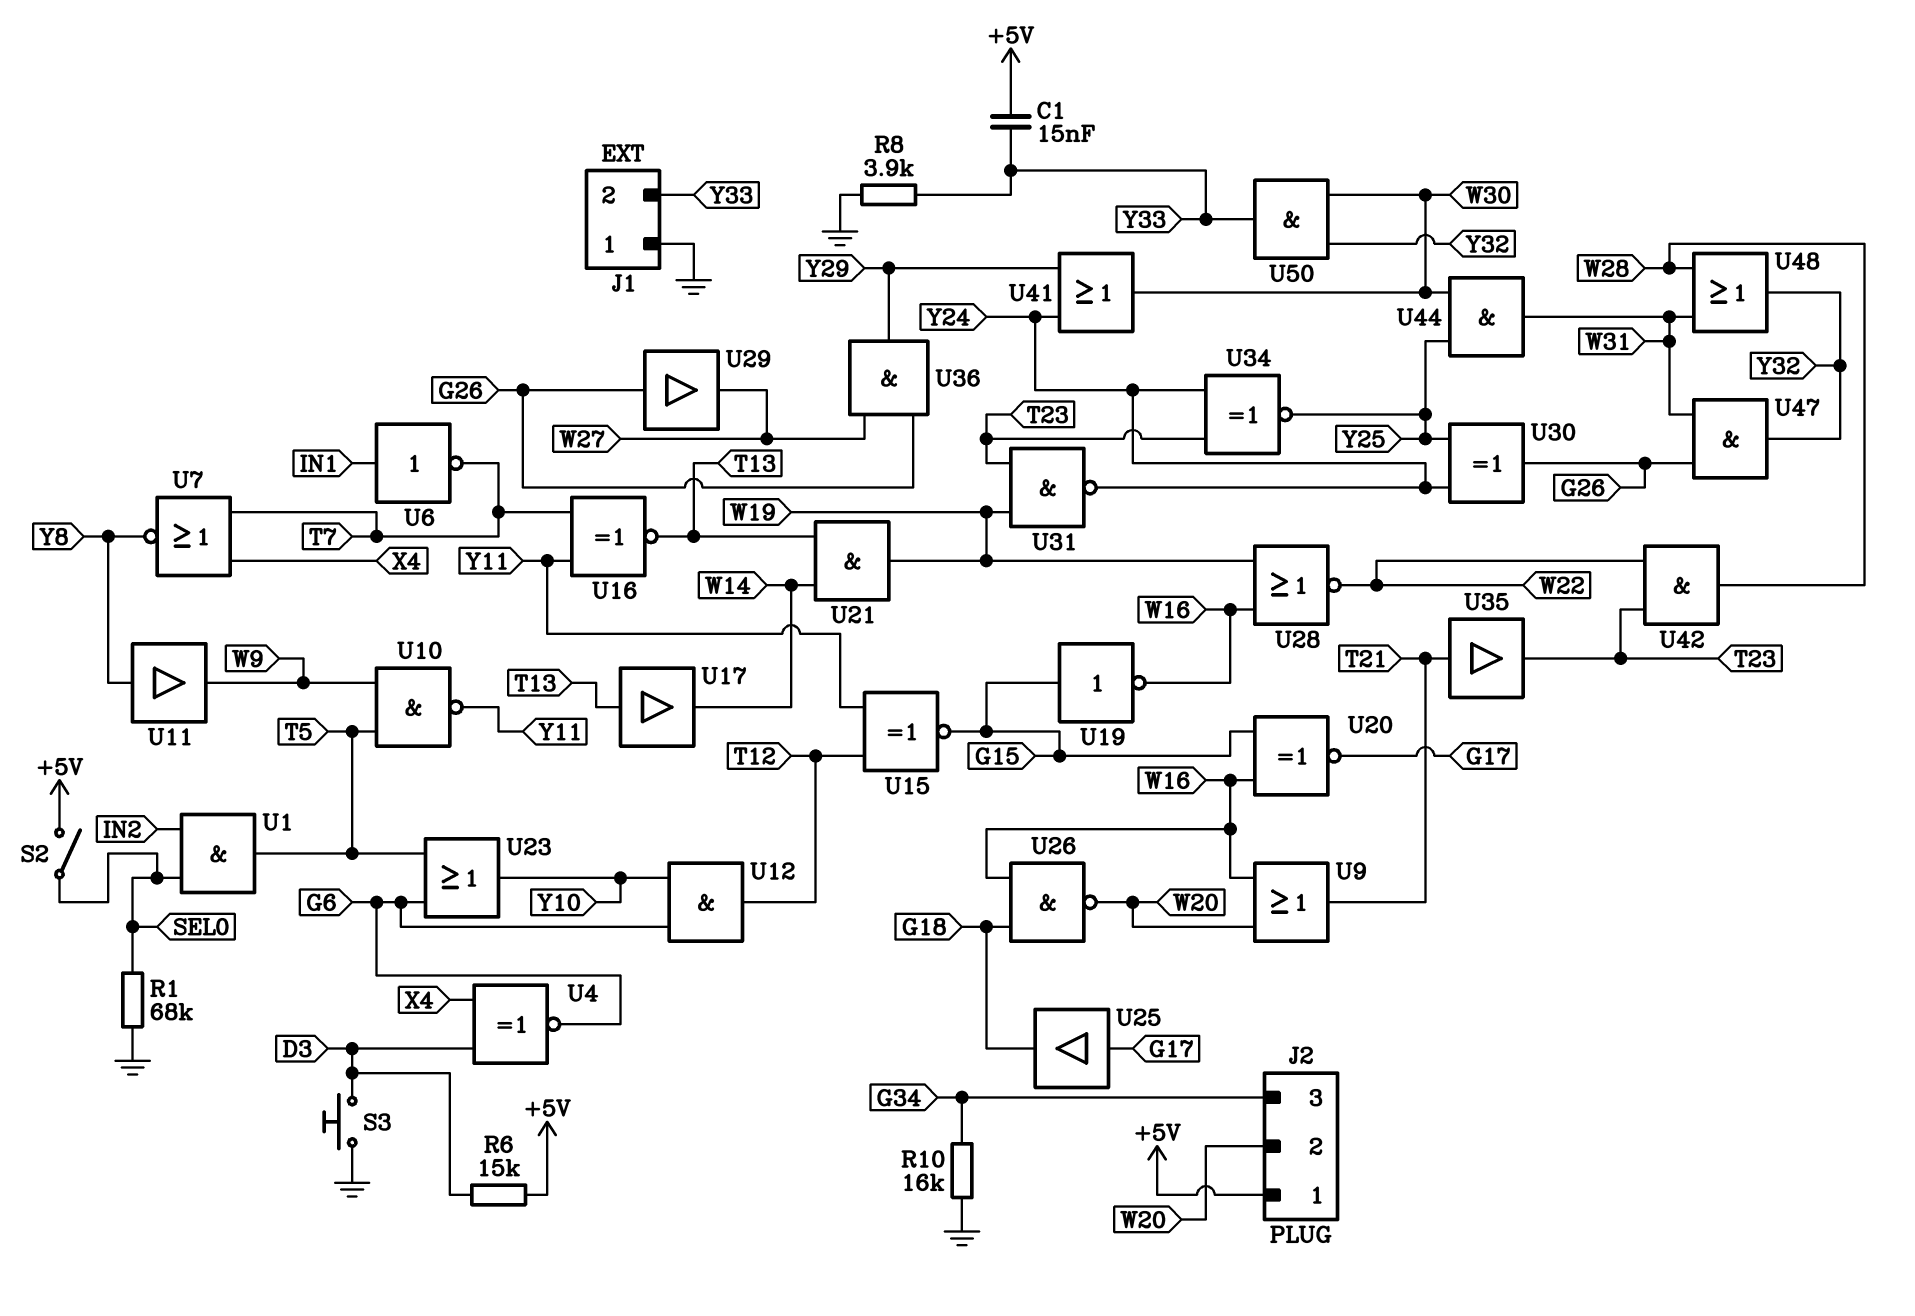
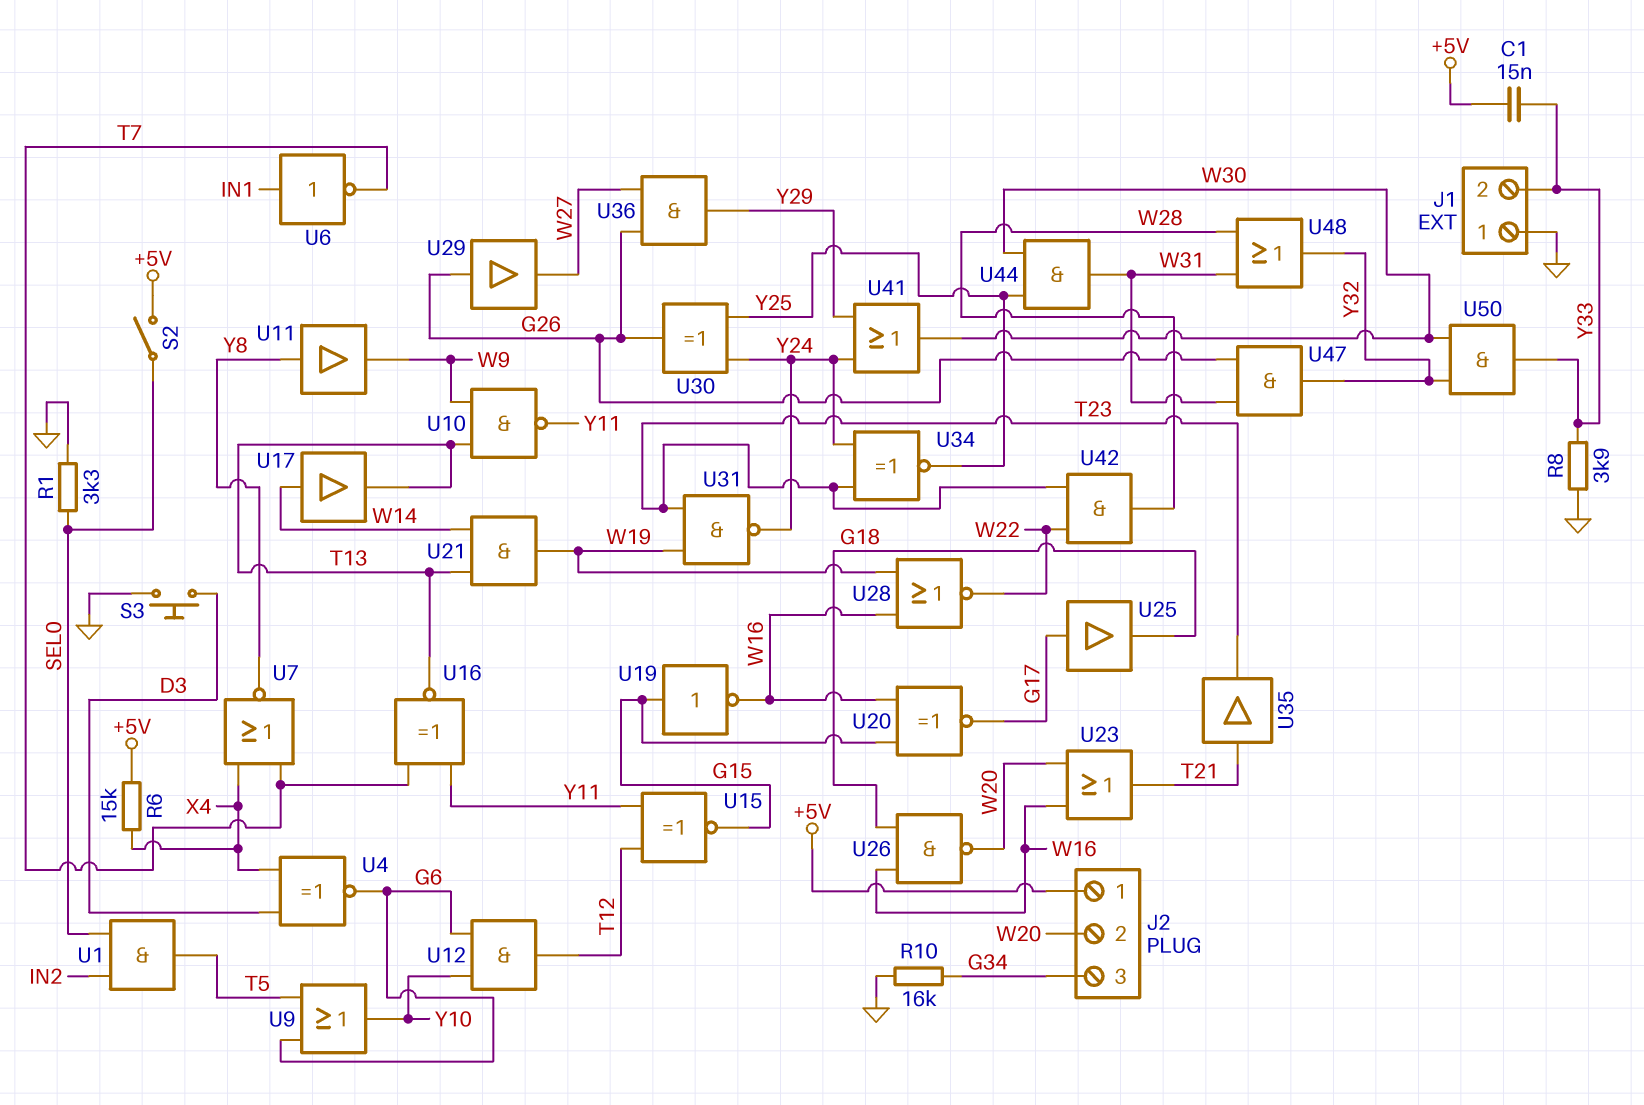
R1: 68k (GND, SEL0) -> 3.3k (GND, SEL0)
R6: 15k (+5V, D3) -> 15k (+5V, X4)
U9: OR (in W16, in W20, out T21) -> OR (in G6, in T5, out Y10)
U10: NAND (in T5, in W9, out Y11) -> NAND (in T13, in W9, out Y11)
U17: buffer (in T13, out W14) -> buffer (in W14, out T13)
U23: OR (in G6, in T5, out Y10) -> OR (in W16, in W20, out T21)

